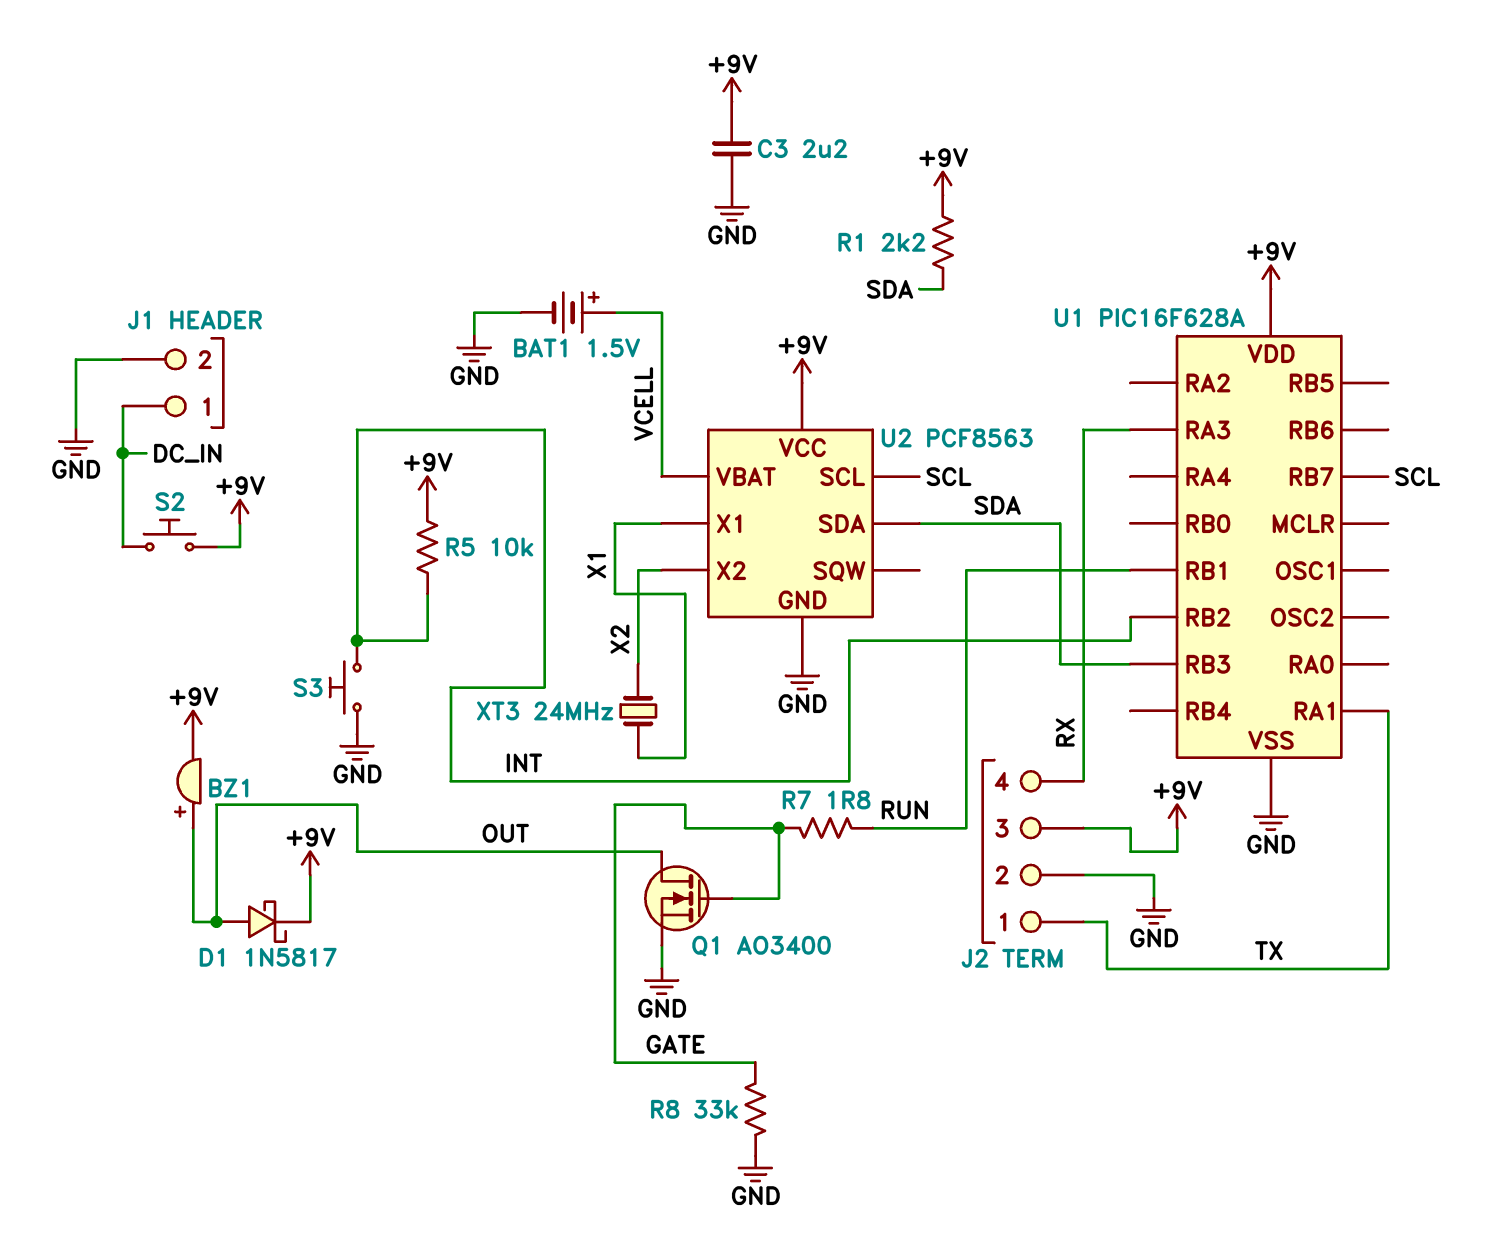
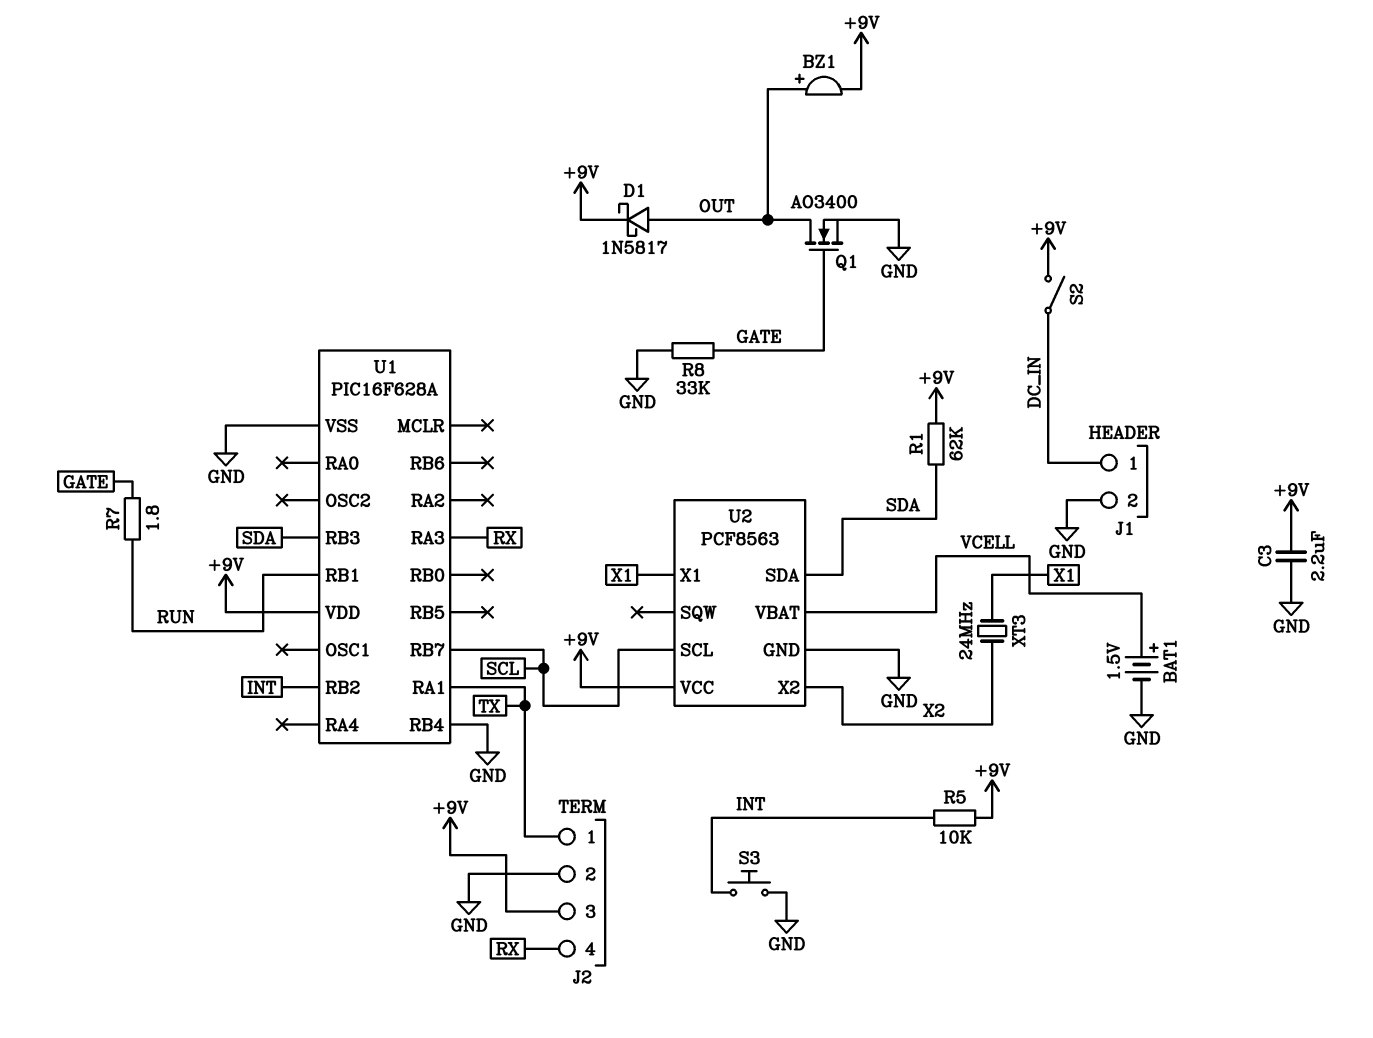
R1: 2.2k (+9V, SDA) -> 62k (+9V, SDA)
S2: button (+9V, DC_IN) -> switch (+9V, DC_IN)
U1 pin RB4: none -> GND

